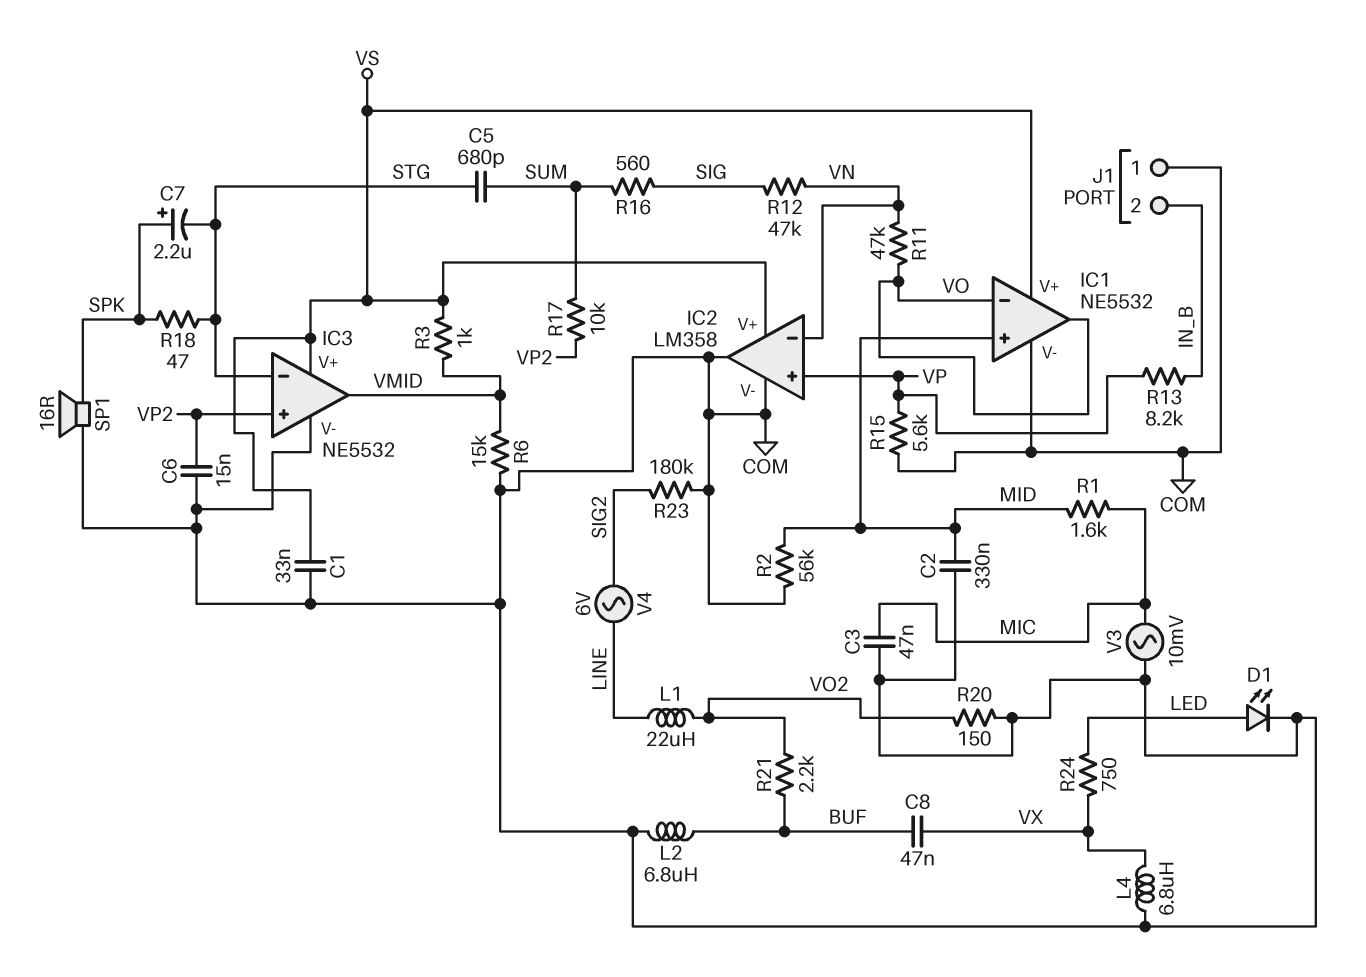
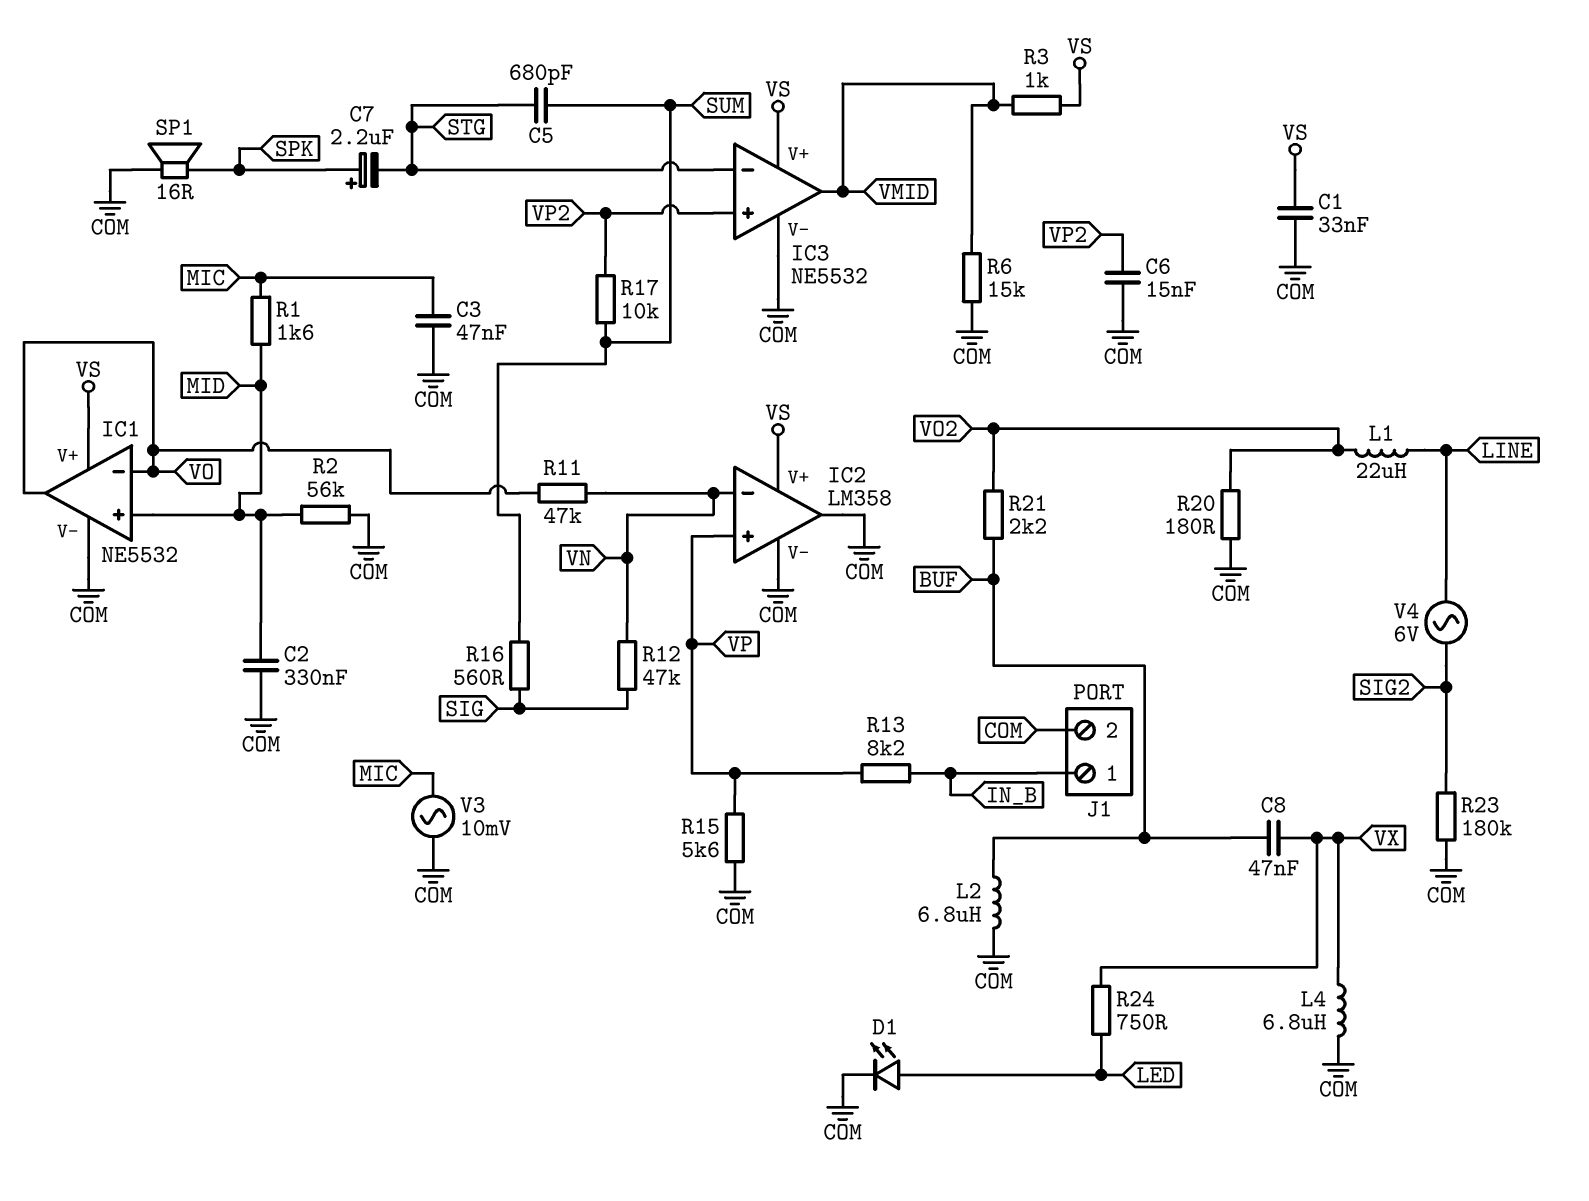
J1 pin 1: COM -> IN_B
J1 pin 2: IN_B -> COM
R18: 47 (SPK, STG) -> none
R20: 150 (COM, VO2) -> 180 (COM, VO2)

